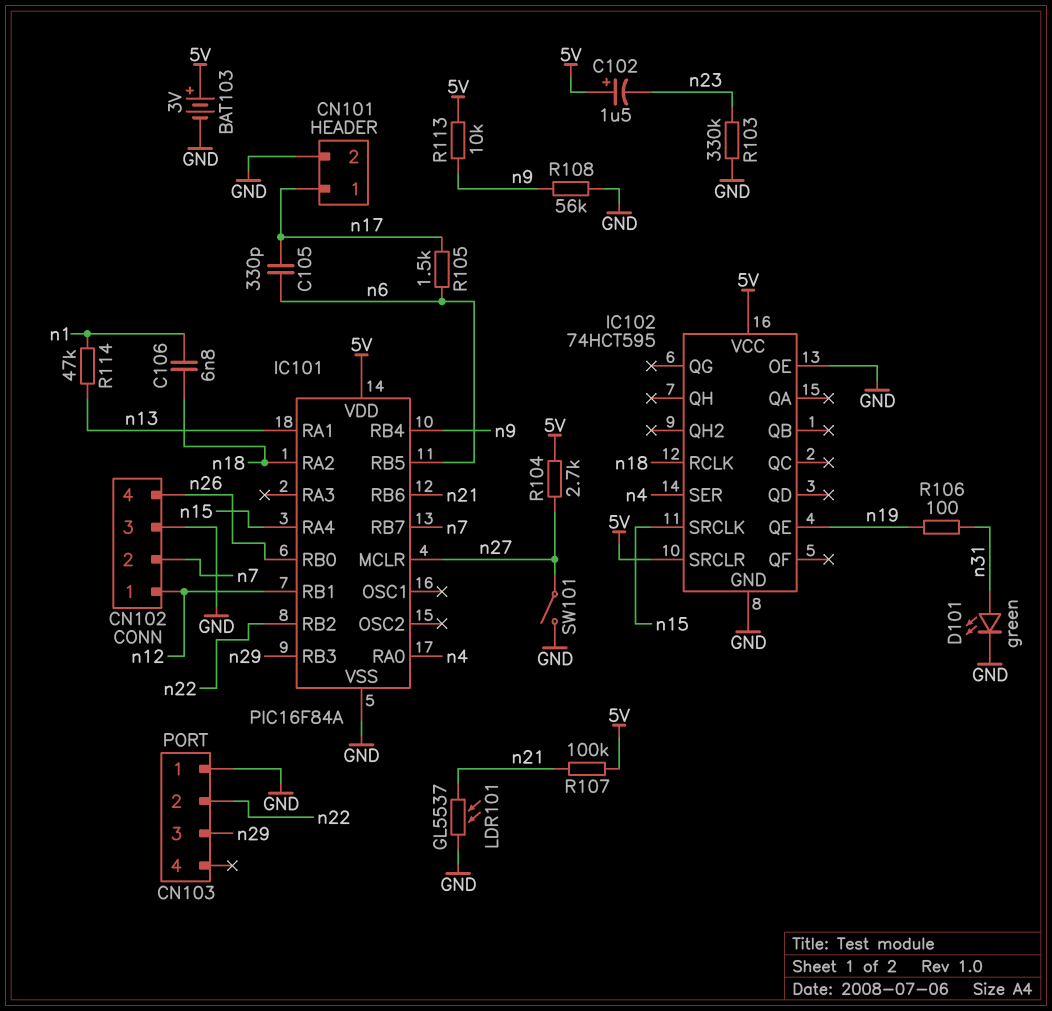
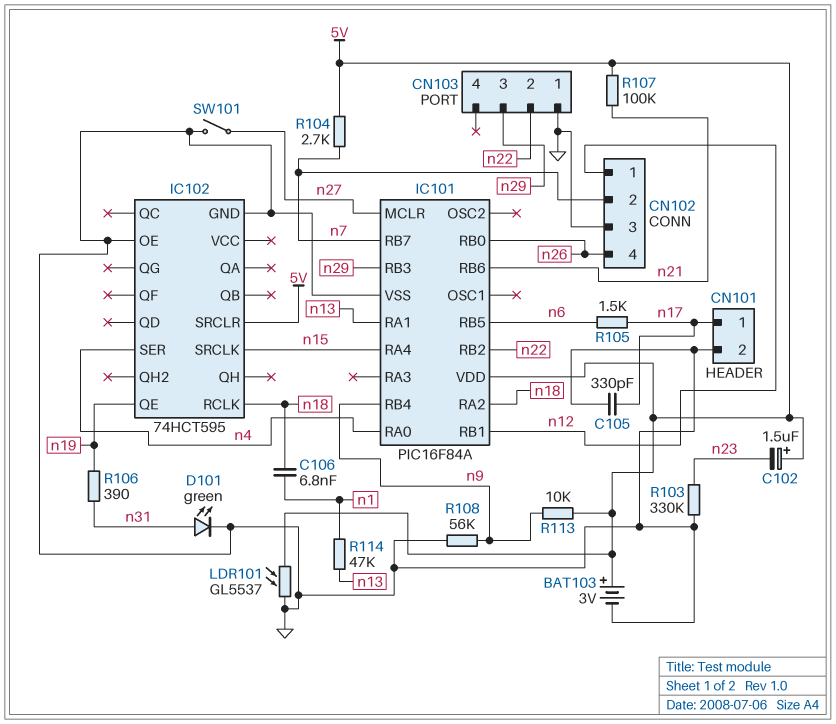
C105: 330pF (n6, n17) -> 330pF (GND, n17)
IC102 pin VCC: 5V -> none
LDR101: GL5537 (GND, n21) -> GL5537 (5V, GND)
R104: 2.7k (5V, n27) -> 2.7k (5V, n7)
R106: 100 (n19, n31) -> 390 (n19, n31)

